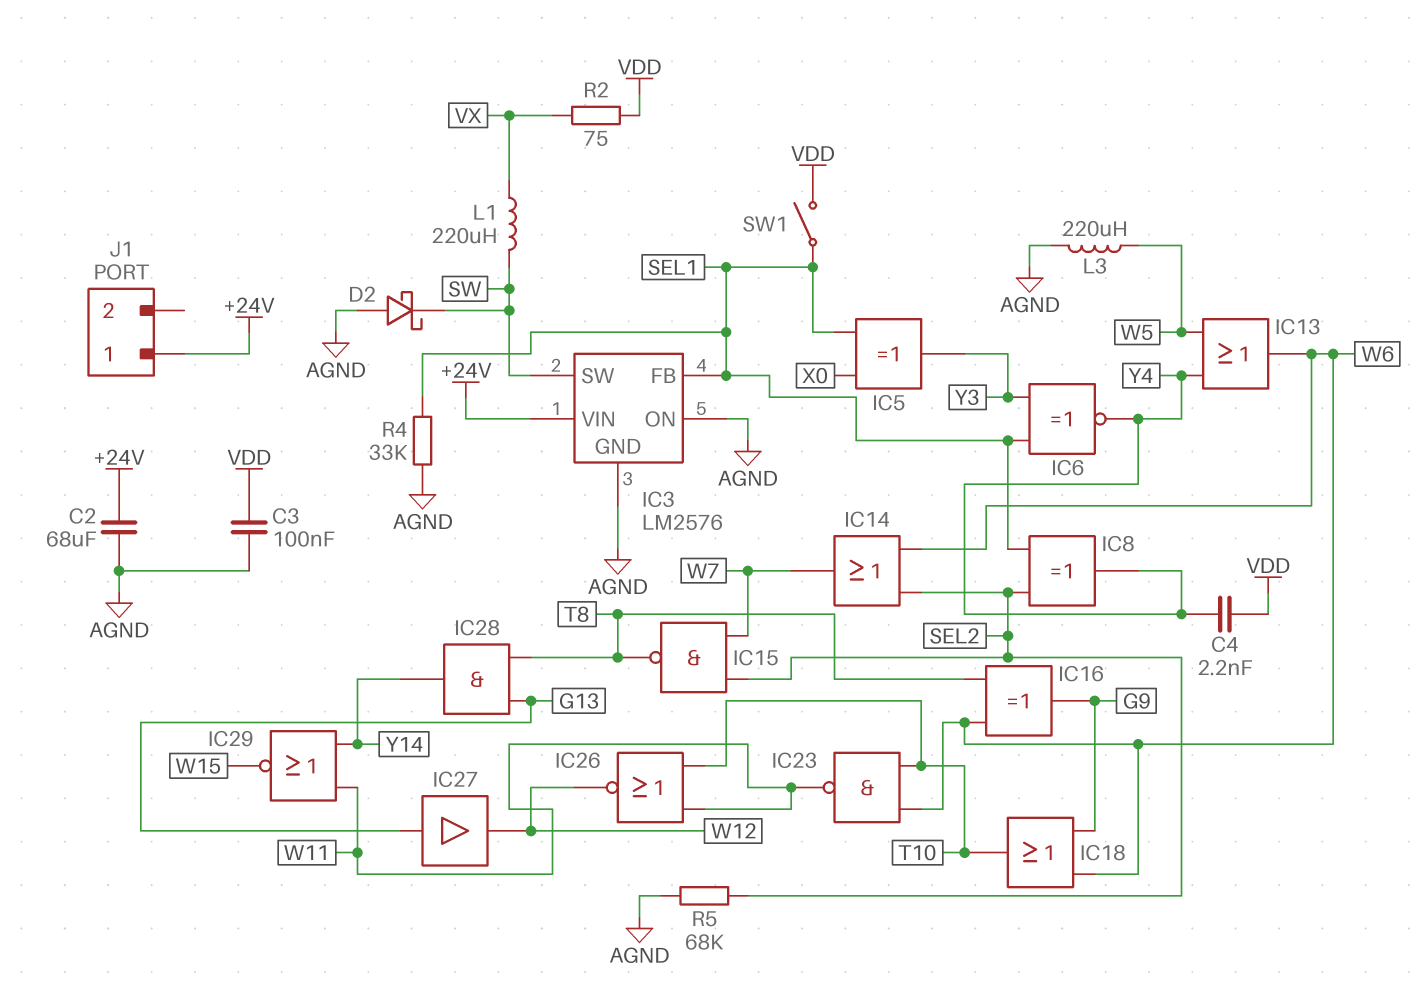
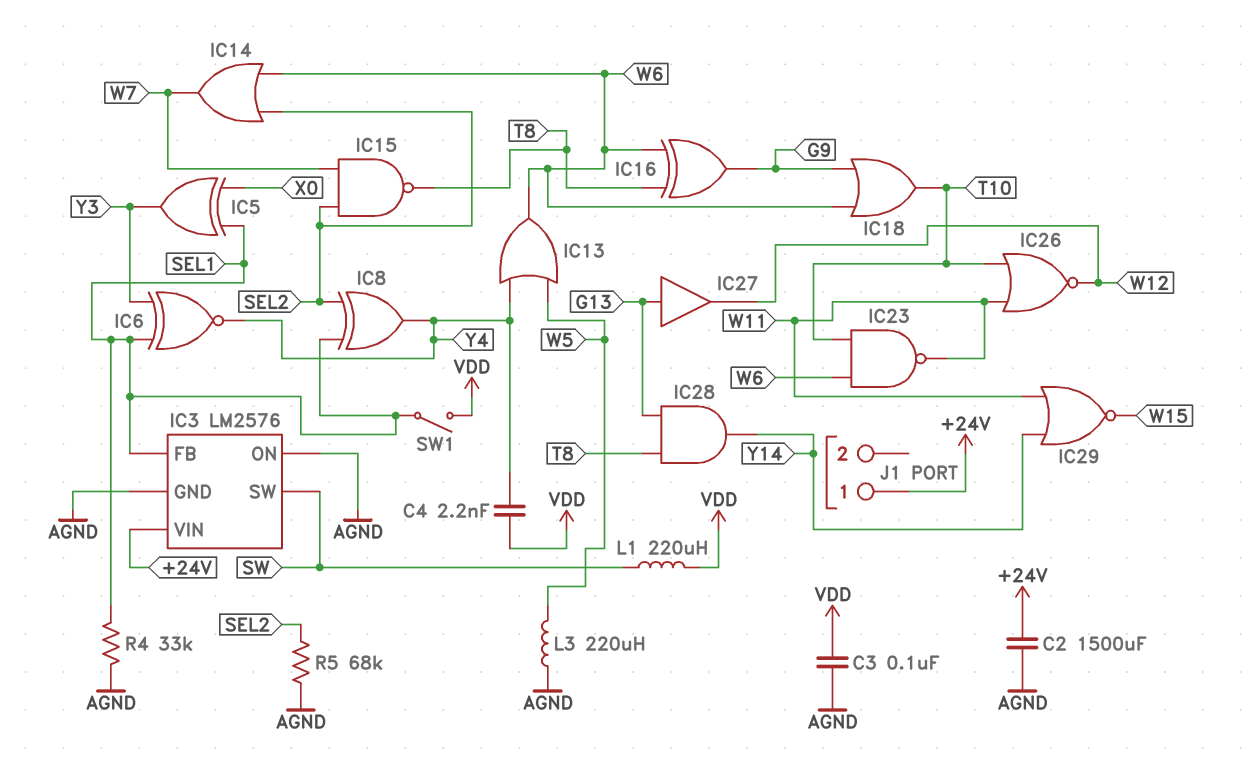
C2: 68uF (+24V, AGND) -> 1500uF (+24V, AGND)
D2: schottky (A AGND, K SW) -> none
L1: 220uH (SW, VX) -> 220uH (SW, VDD)
R2: 75 (VDD, VX) -> none

